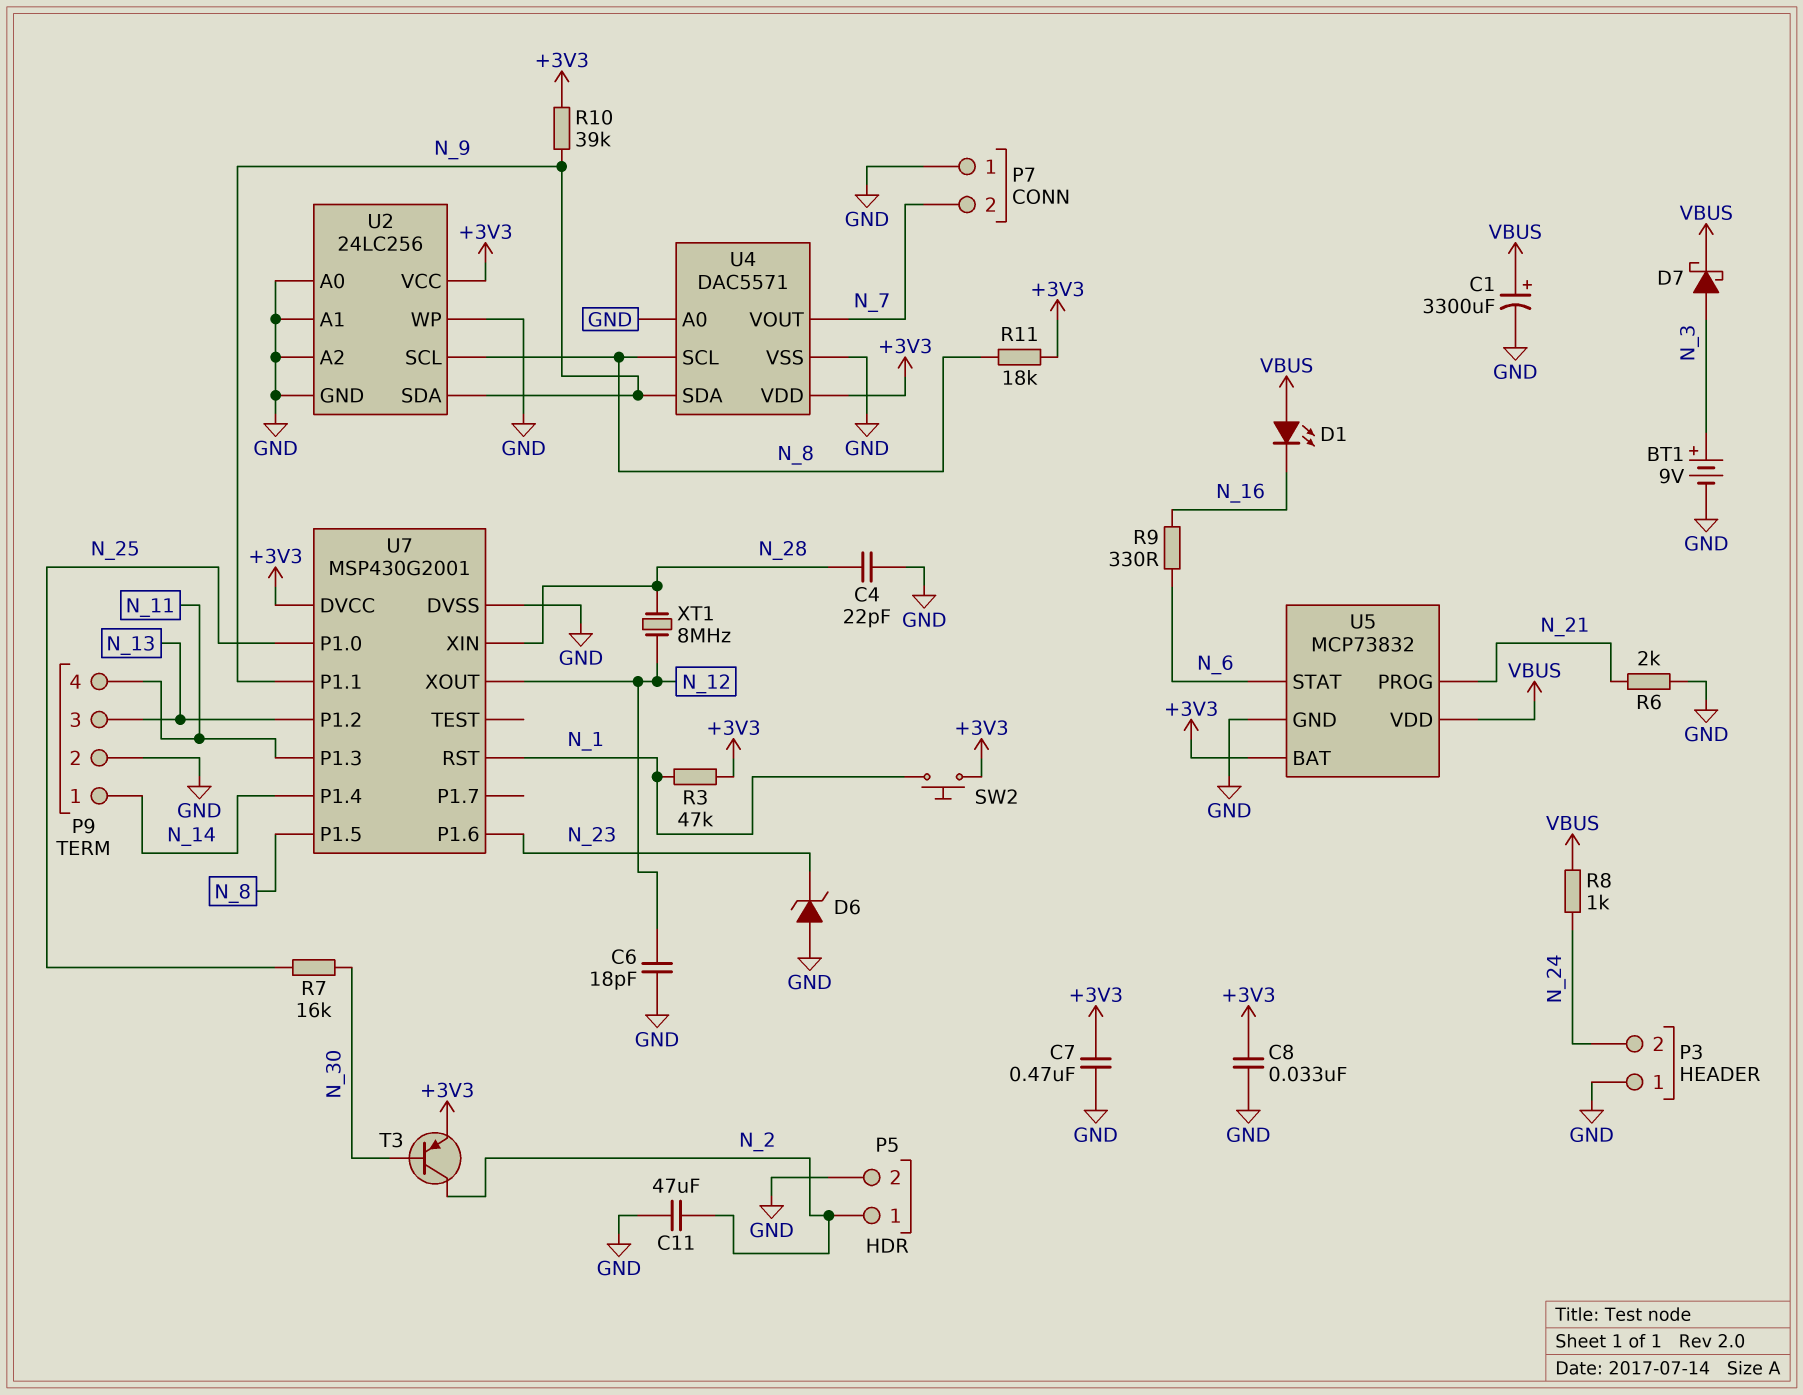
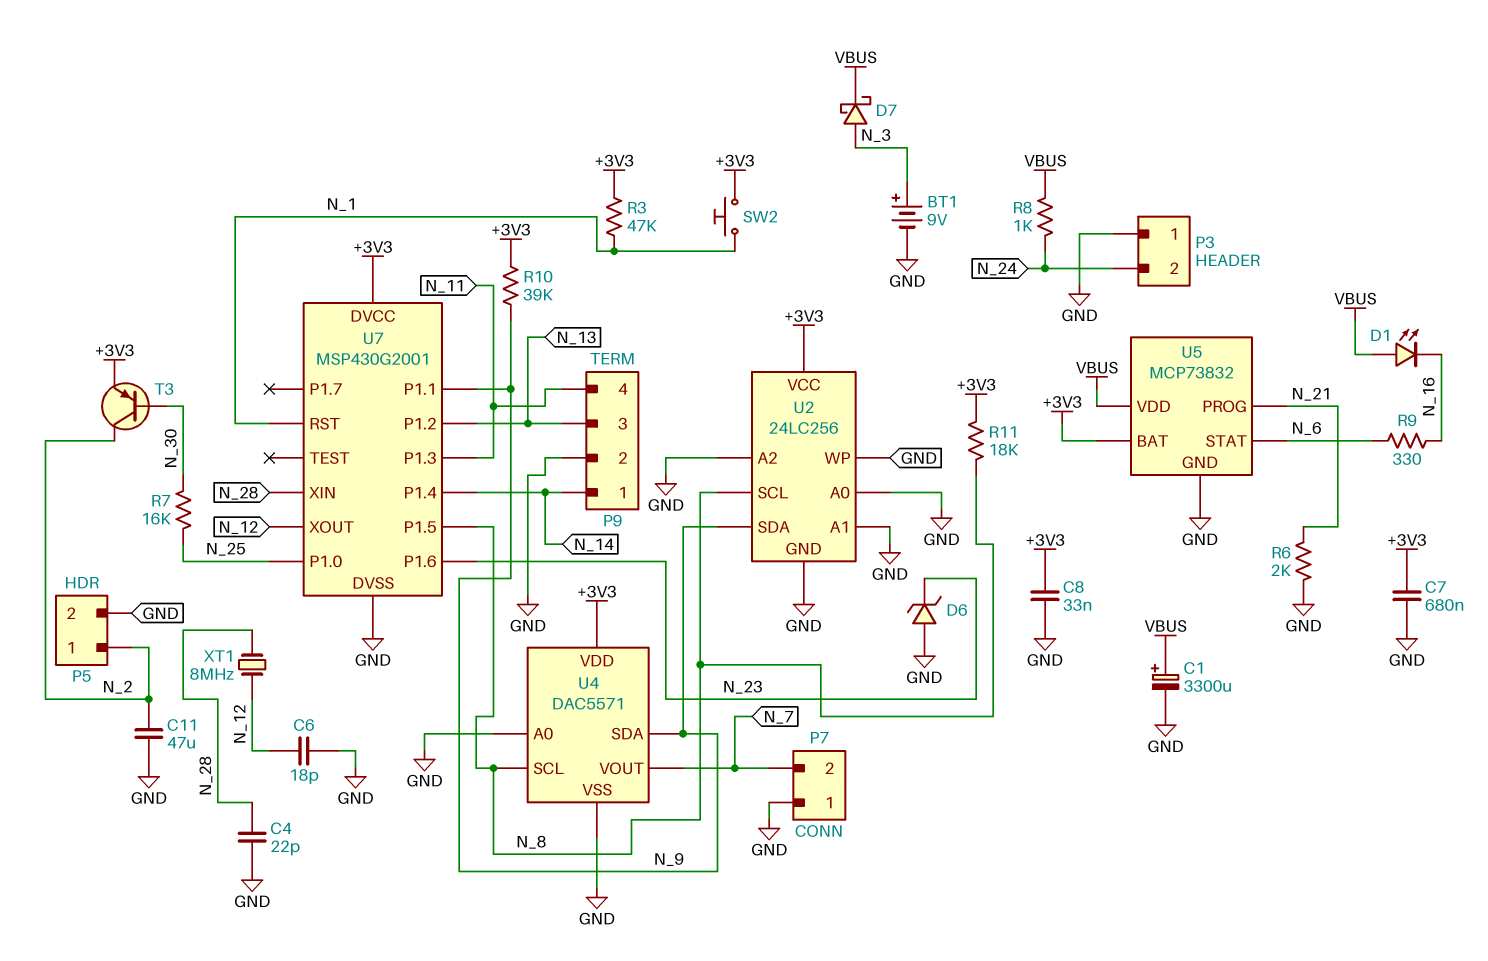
C7: 470nF (+3V3, GND) -> 680nF (+3V3, GND)

